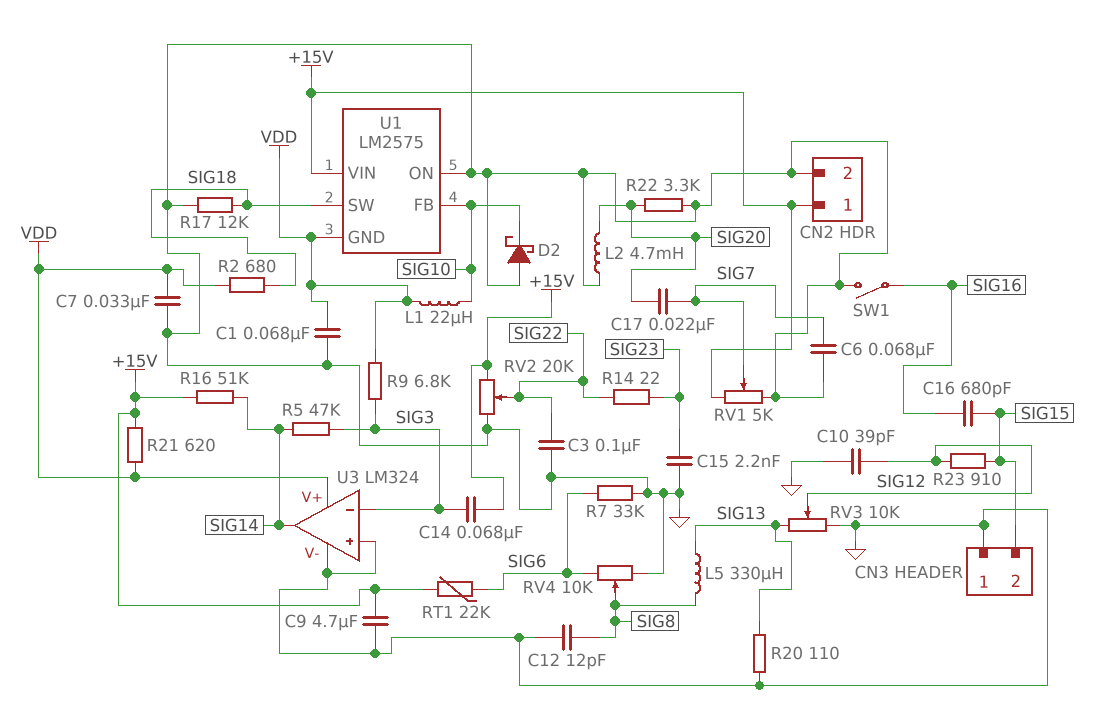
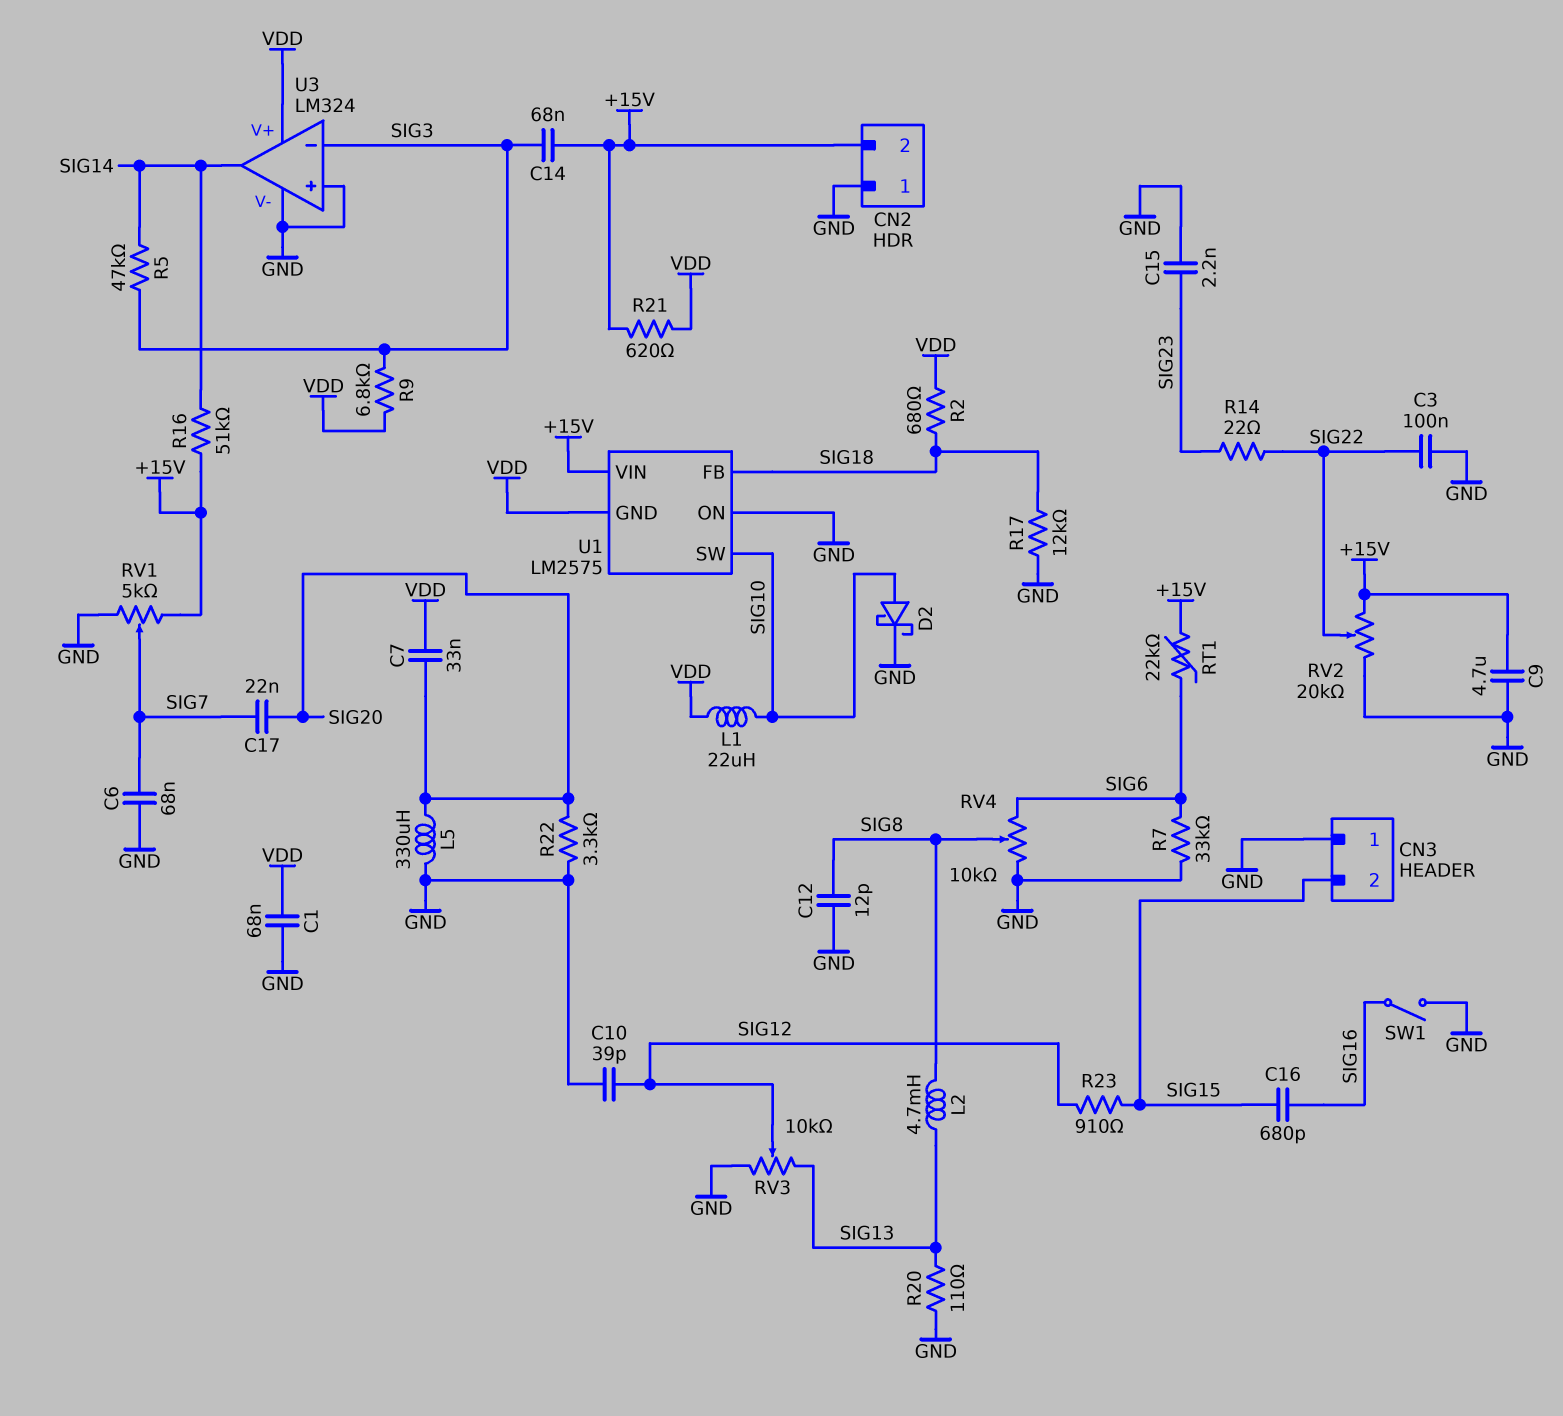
C7: 33nF (GND, VDD) -> 33nF (SIG20, VDD)
CN2 pin 1: +15V -> GND
CN2 pin 2: GND -> +15V
D2: schottky (A GND, K SIG10) -> schottky (A SIG10, K GND)
L2: 4.7mH (GND, SIG20) -> 4.7mH (SIG8, SIG13)
L5: 330uH (SIG8, SIG13) -> 330uH (GND, SIG20)
U1 pin FB: SIG10 -> SIG18
U1 pin SW: SIG18 -> SIG10

